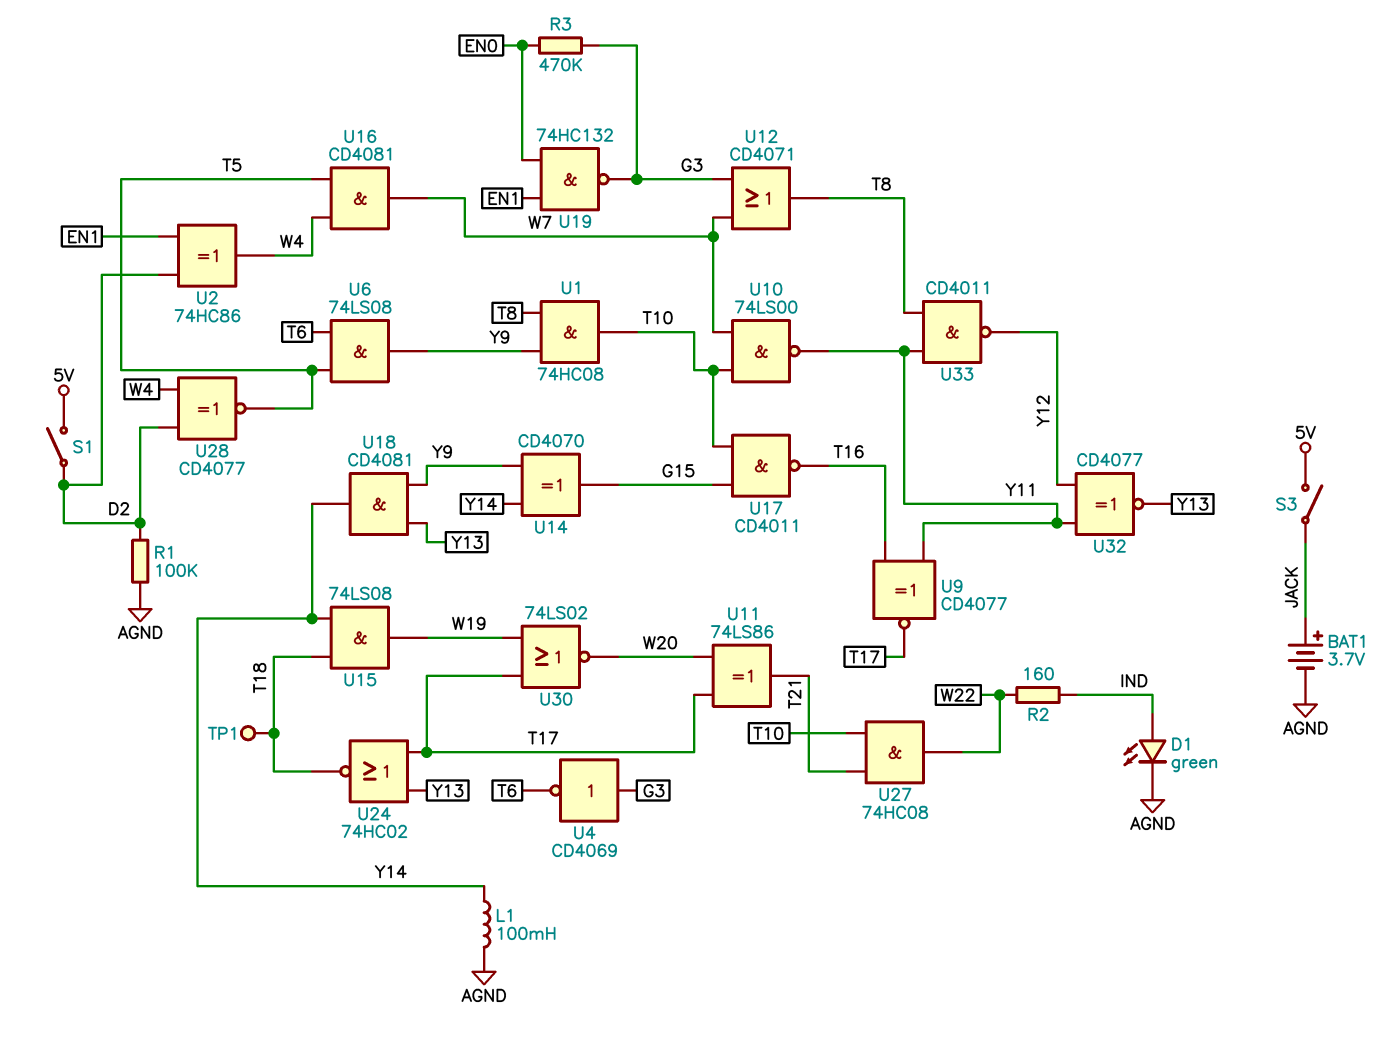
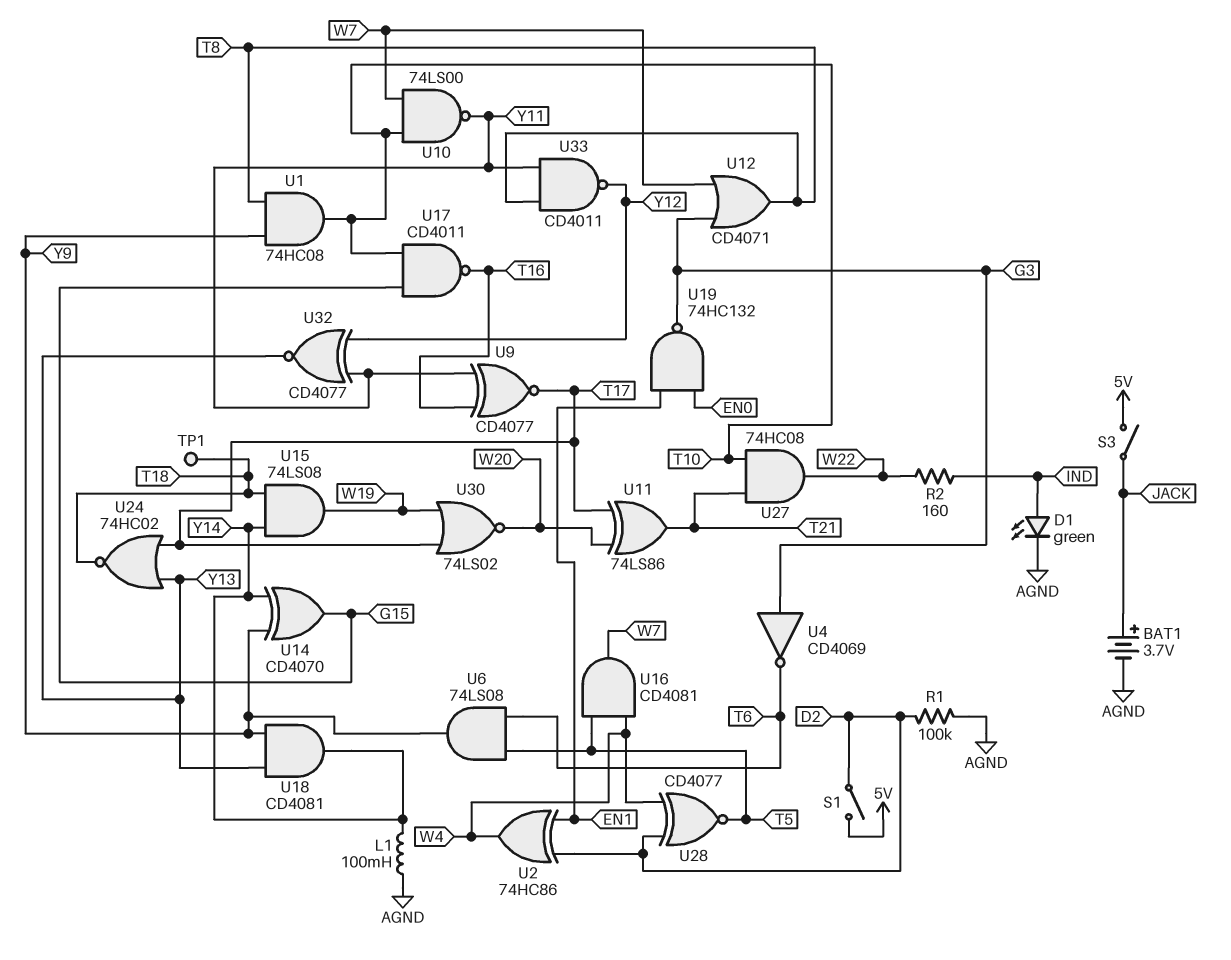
R3: 470k (EN0, G3) -> none

